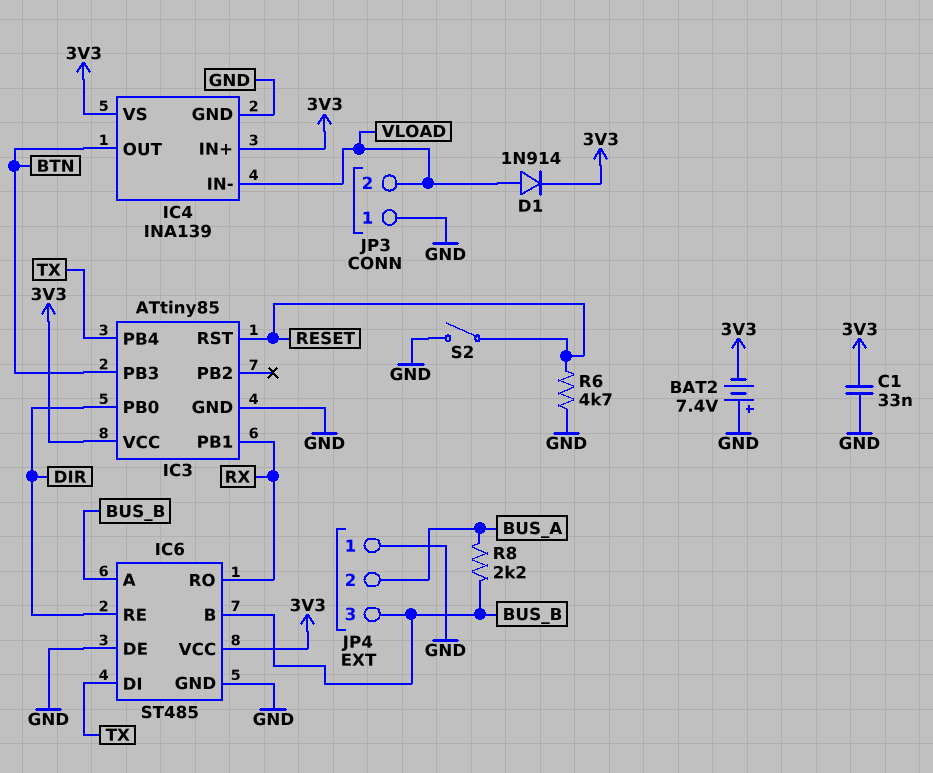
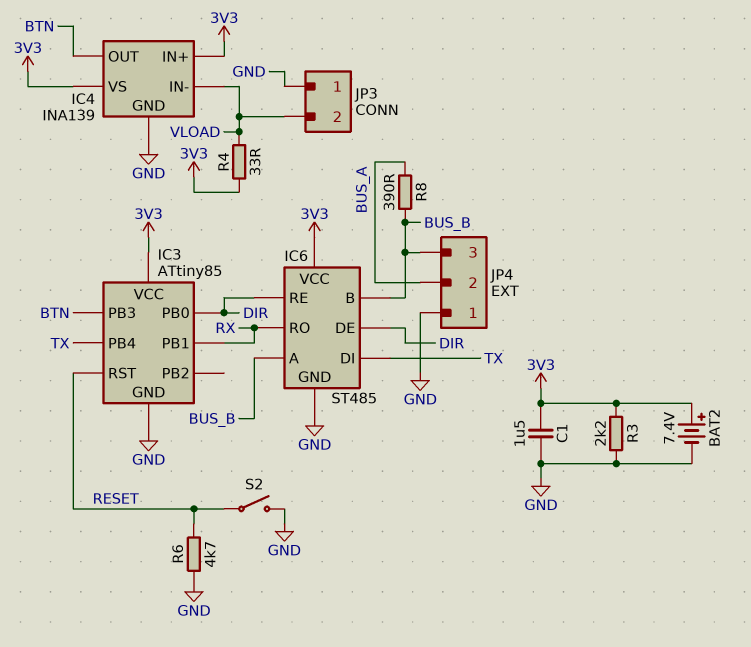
BAT2: 7.4V (plus GND, minus 3V3) -> 7.4V (plus 3V3, minus GND)
C1: 33nF (3V3, GND) -> 1.5uF (3V3, GND)
D1: diode 1N914 (A VLOAD, K 3V3) -> none
IC6 pin DE: GND -> DIR
R3: none -> 2.2k (3V3, GND)
R4: none -> 33 (3V3, VLOAD)
R8: 2.2k (BUS_A, BUS_B) -> 390 (BUS_A, BUS_B)

